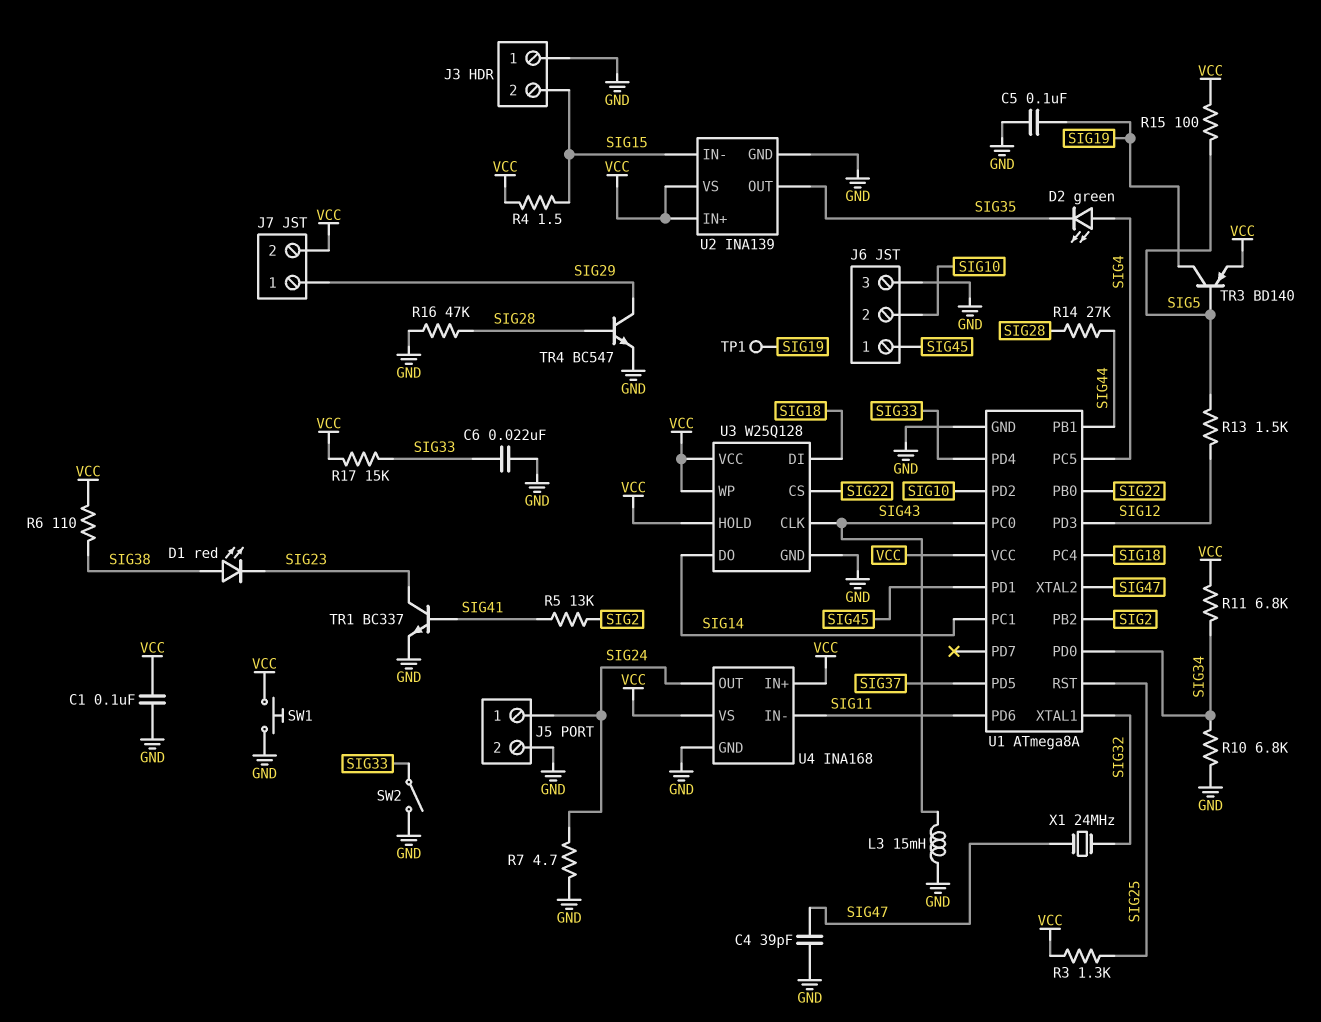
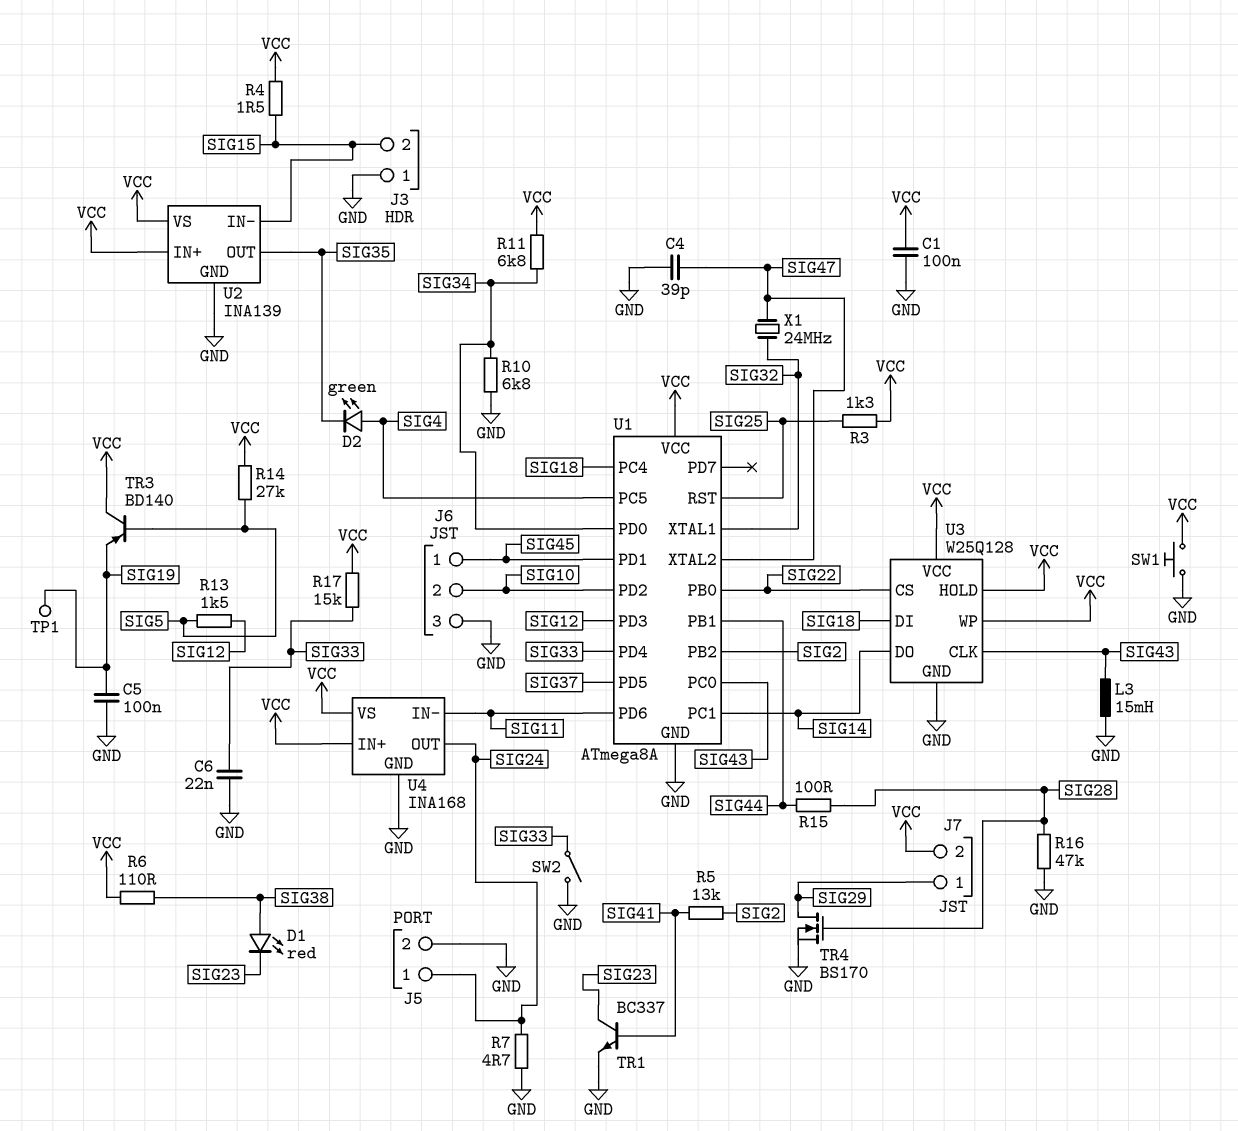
R14: 27k (SIG28, SIG44) -> 27k (SIG5, VCC)
R15: 100 (SIG5, VCC) -> 100 (SIG28, SIG44)
TR3: PNP BD140 (B SIG5, C SIG19, E VCC) -> PNP BD140 (B SIG5, C VCC, E SIG19)
TR4: NPN BC547 (B SIG28, C SIG29, E GND) -> NMOS BS170 (G SIG28, D SIG29, S GND)

